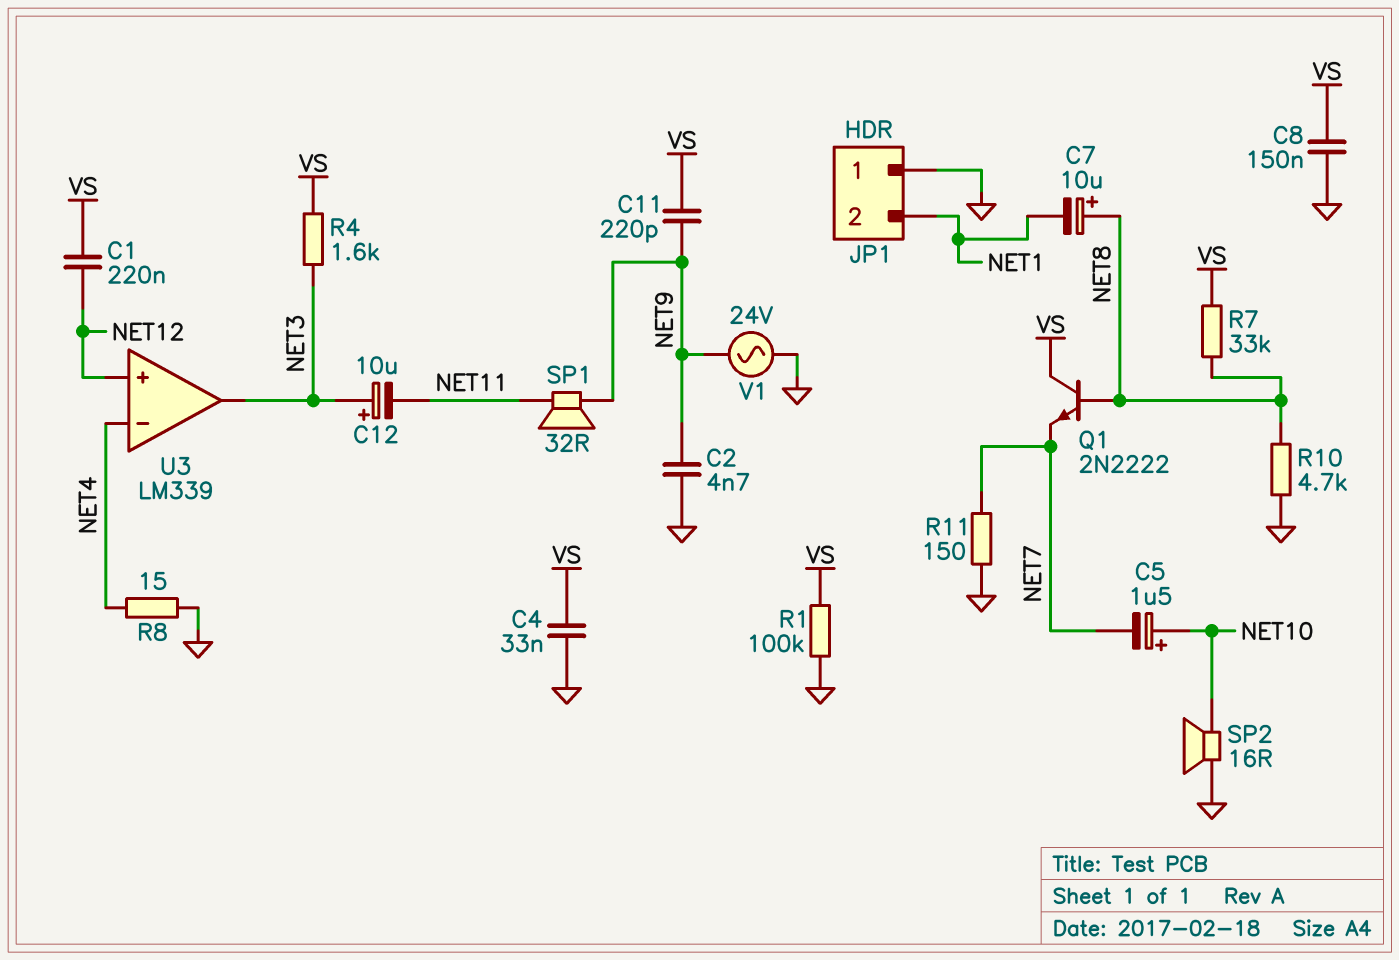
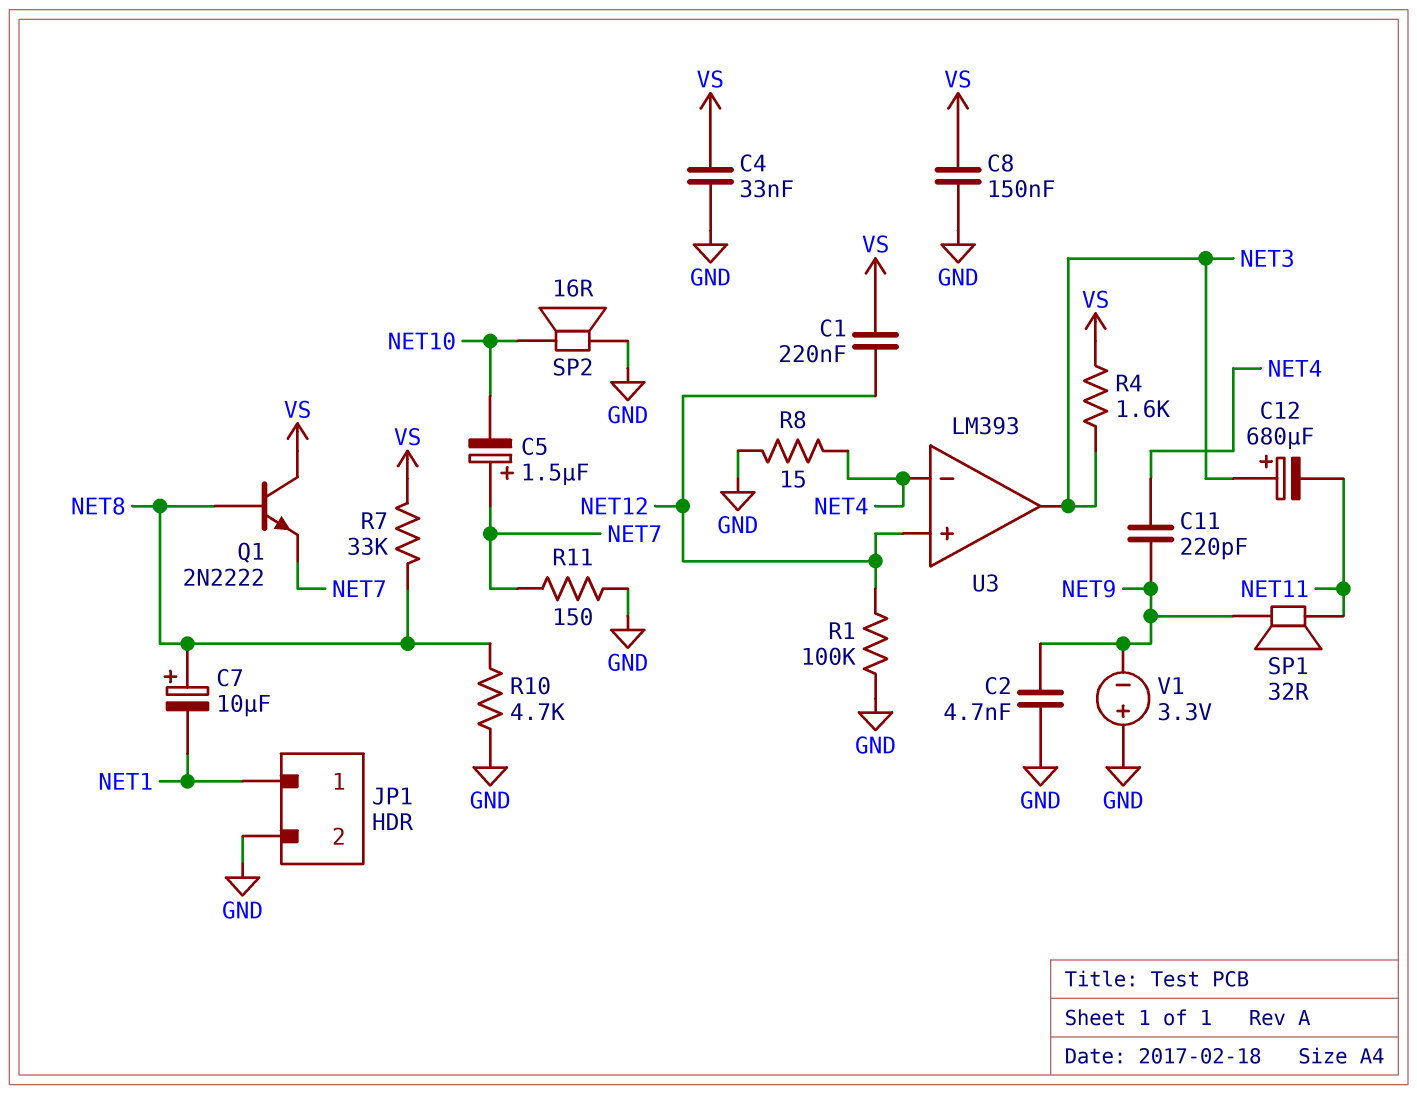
C5: 1.5uF (plus NET10, minus NET7) -> 1.5uF (plus NET7, minus NET10)
C11: 220pF (NET9, VS) -> 220pF (NET4, NET9)
C12: 10uF (plus NET3, minus NET11) -> 680uF (plus NET3, minus NET11)
JP1 pin 1: GND -> NET1
JP1 pin 2: NET1 -> GND
R1: 100k (GND, VS) -> 100k (GND, NET12)
U3: LM339 -> LM393
V1: AC 24V (GND, NET9) -> 3.3V (plus GND, minus NET9)

